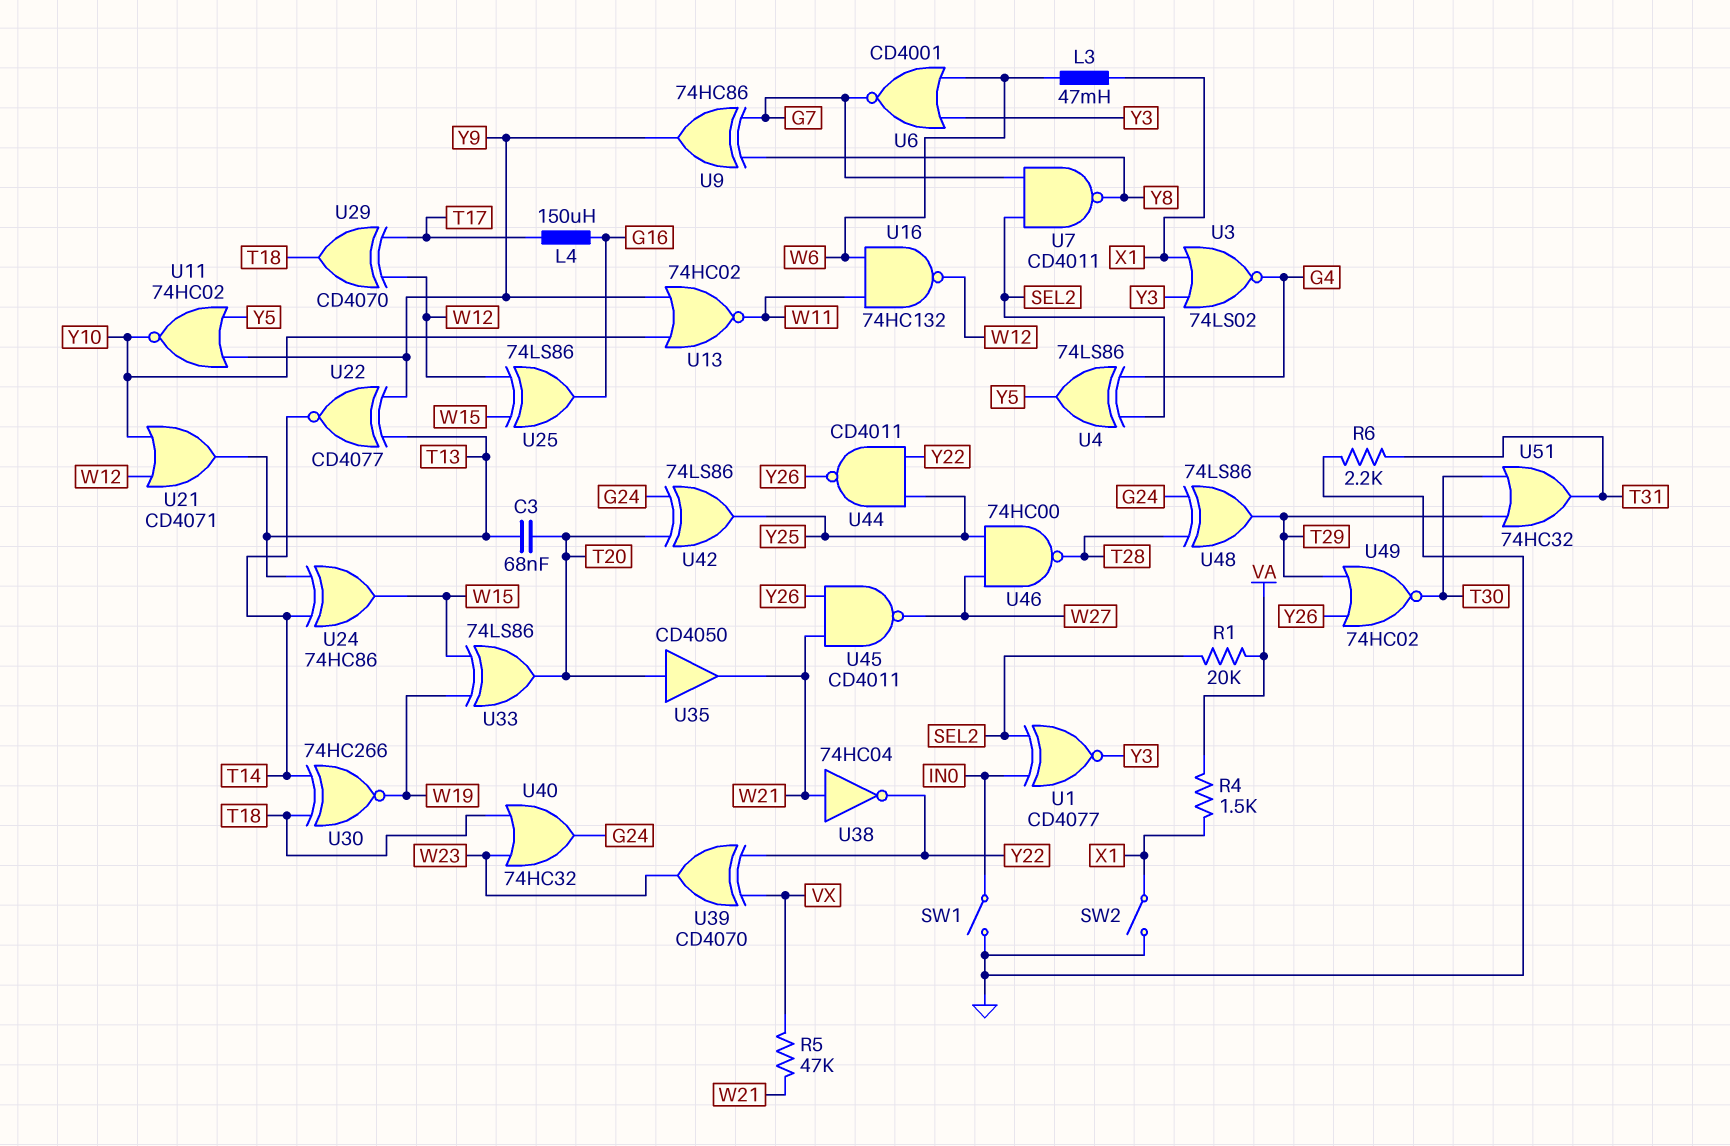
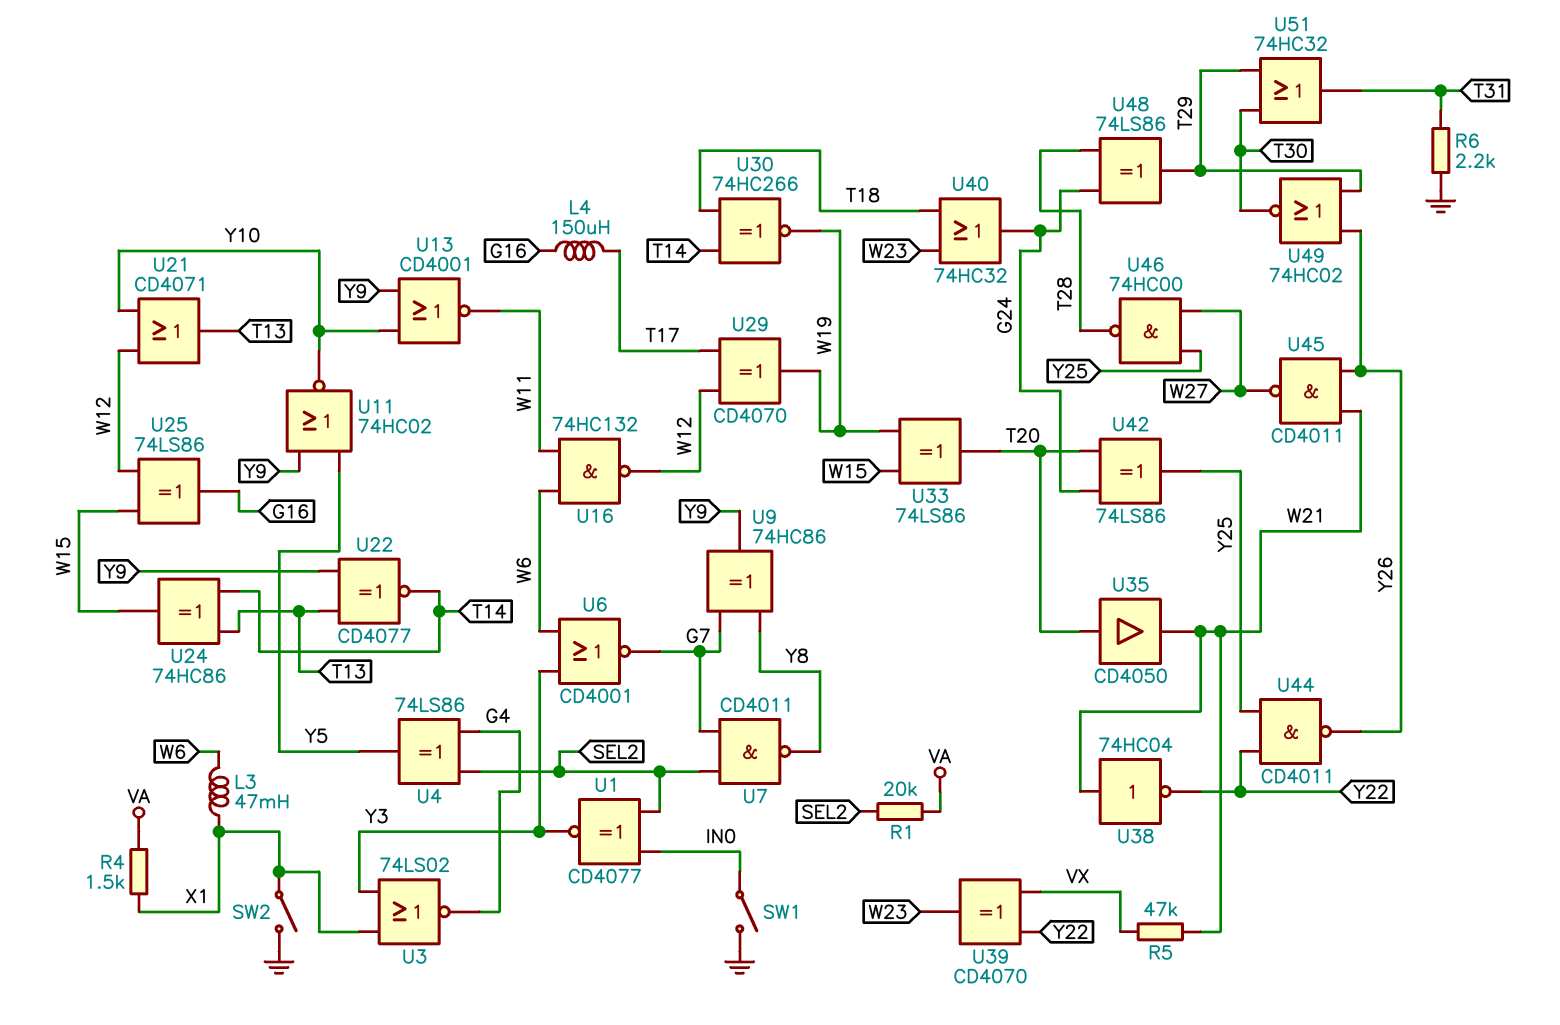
C3: 68nF (T13, T20) -> none
U13: NOR 74HC02 (in Y9, in Y10, out W11) -> NOR CD4001 (in Y9, in Y10, out W11)
U29: XOR CD4070 (in T17, in W12, out T18) -> XOR CD4070 (in T17, in W12, out W19)

